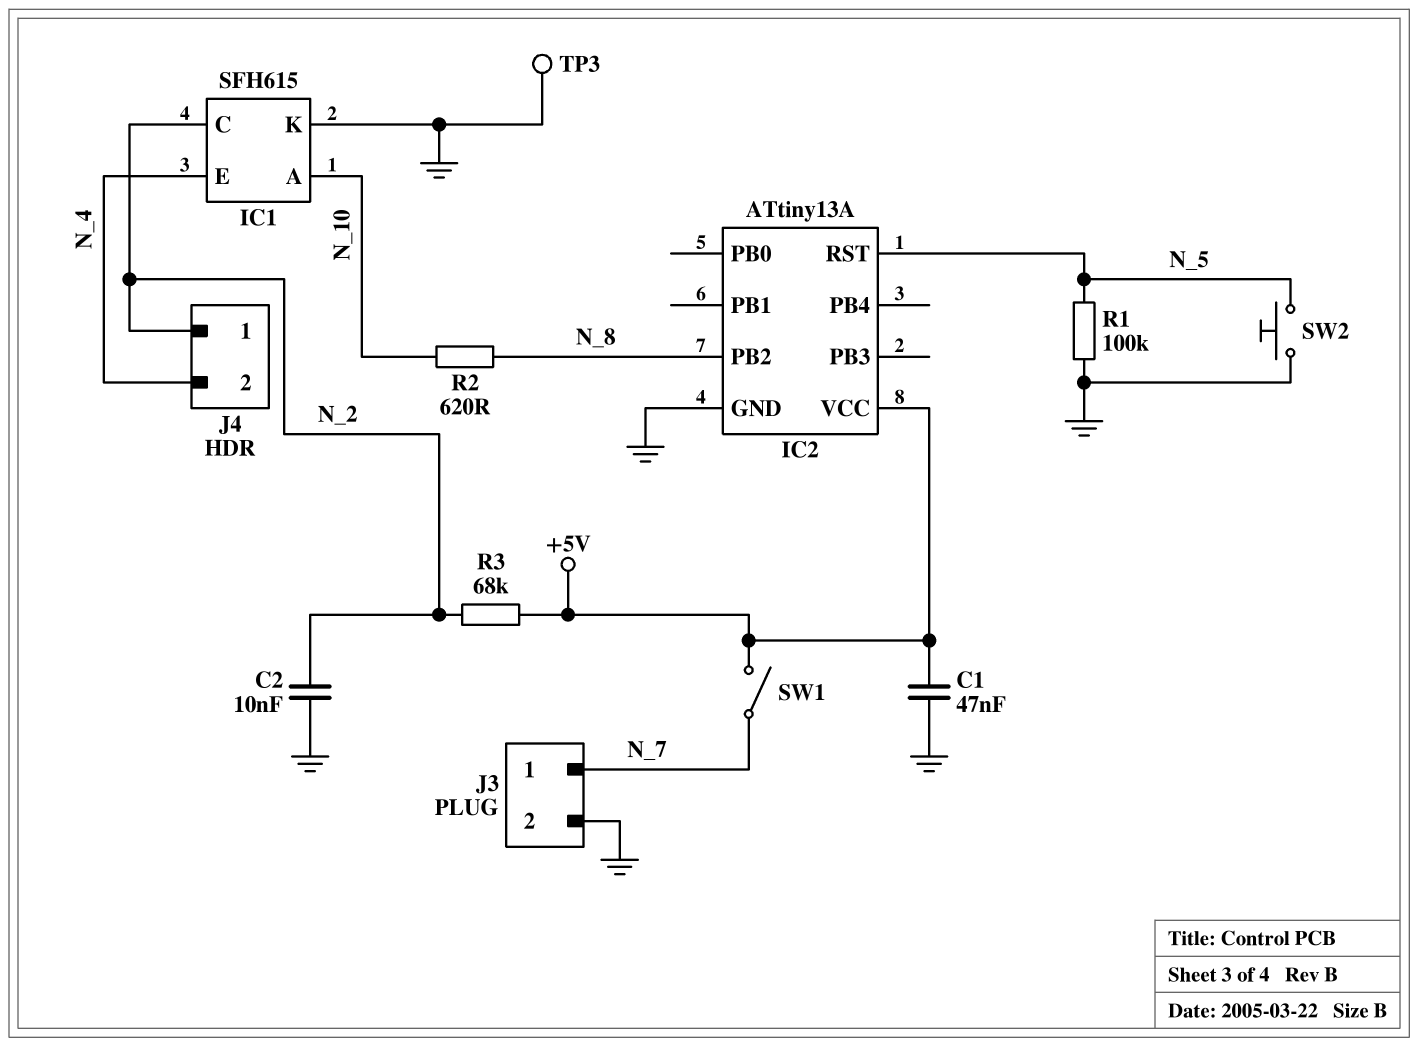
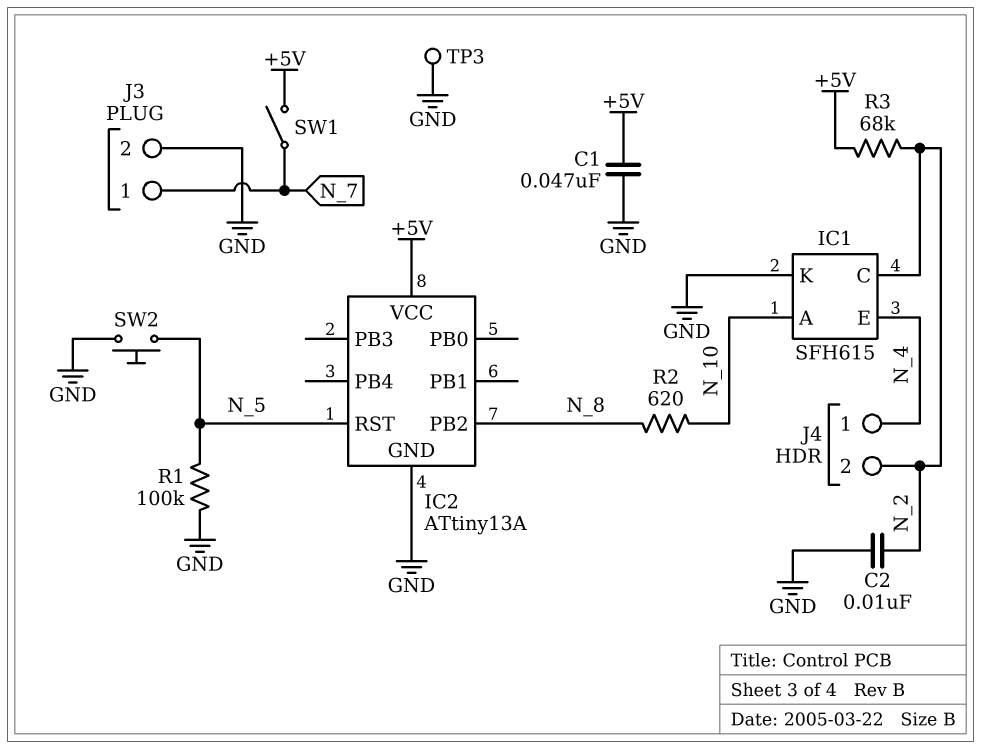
J4 pin 1: N_2 -> N_4
J4 pin 2: N_4 -> N_2

